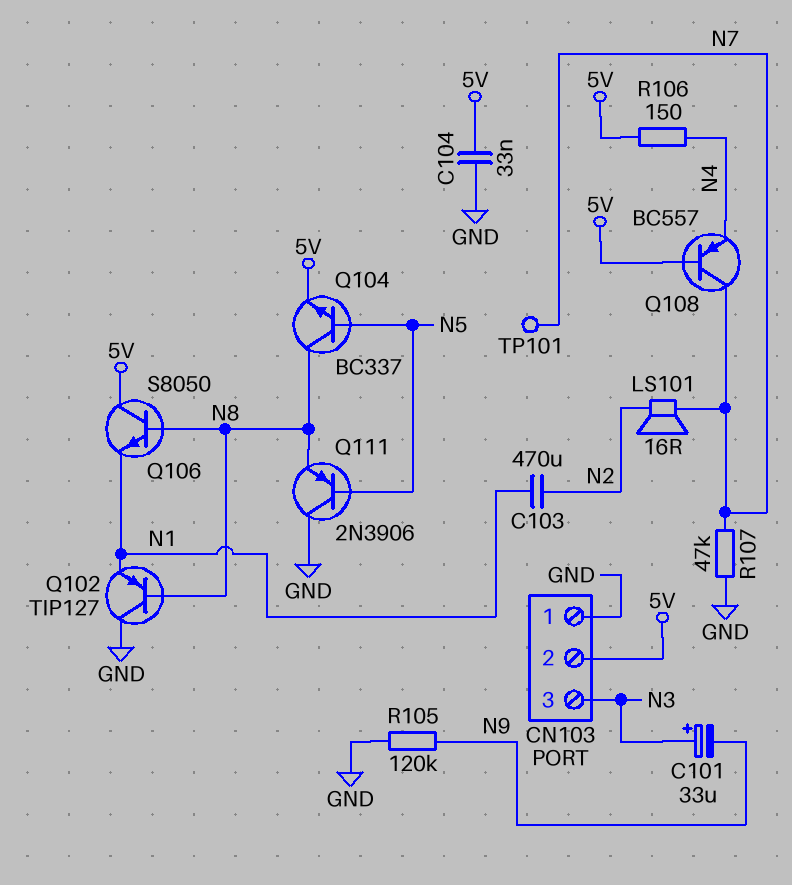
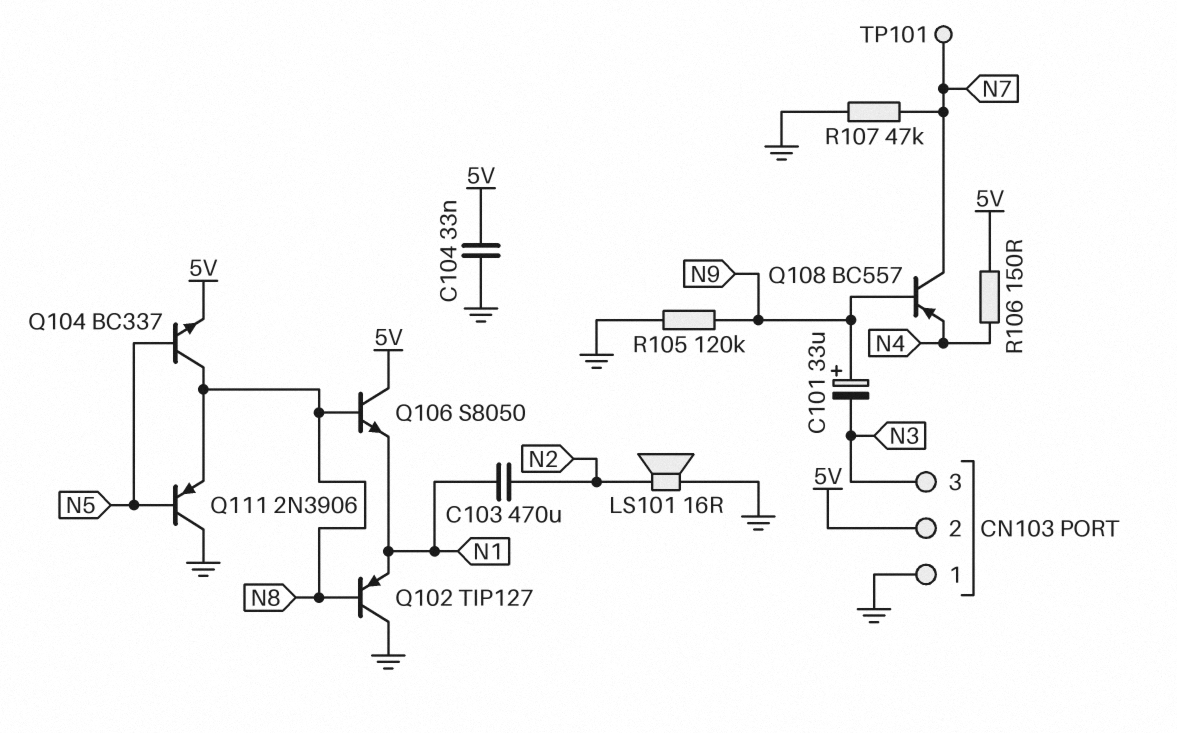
C101: 33uF (plus N3, minus N9) -> 33uF (plus N9, minus N3)
LS101: speaker 16R (N2, N7) -> speaker 16R (GND, N2)
Q108: PNP BC557 (B 5V, C N7, E N4) -> PNP BC557 (B N9, C N7, E N4)

